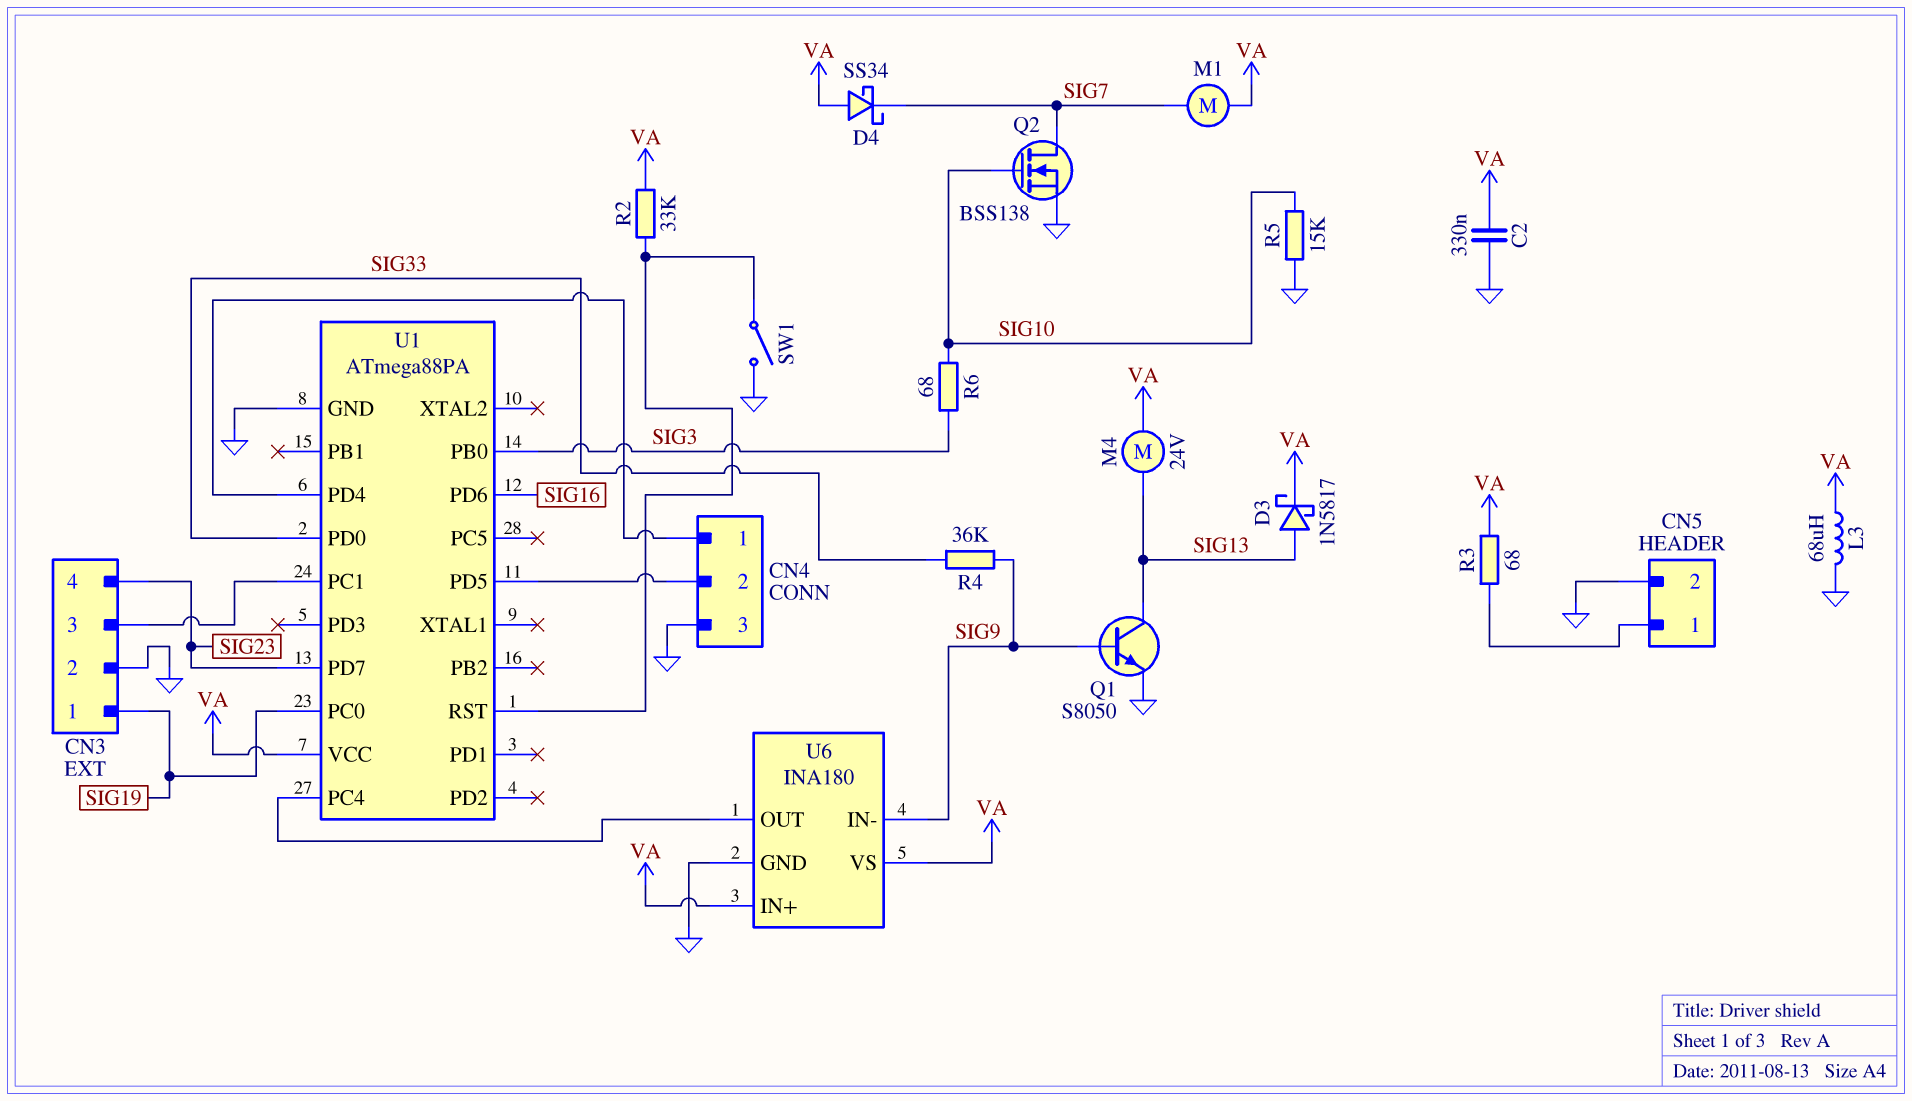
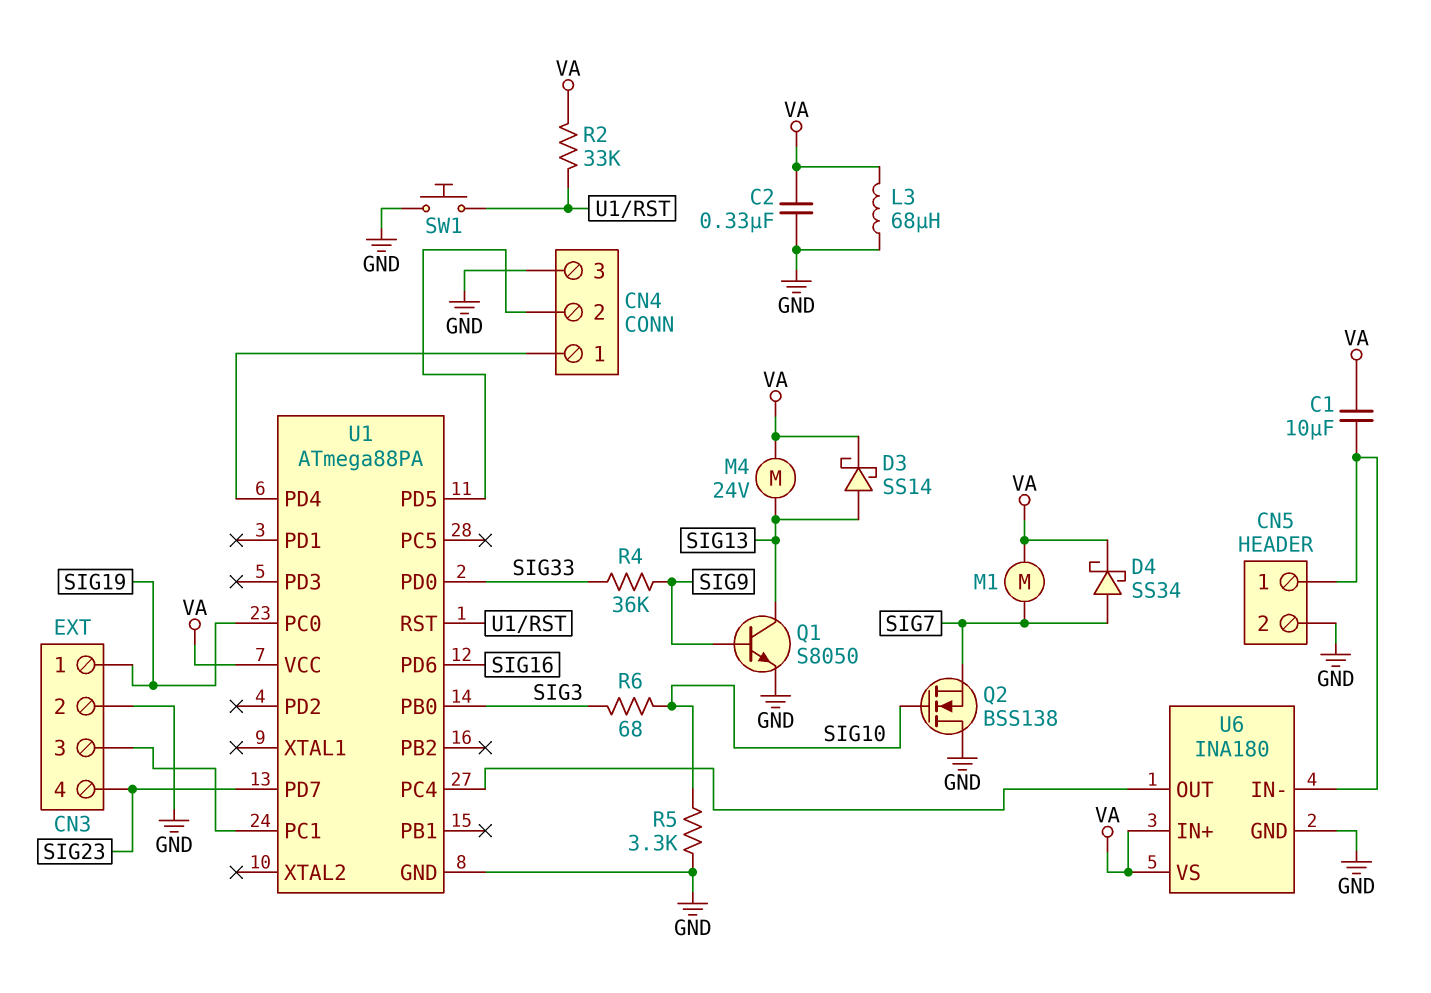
C1: none -> 10uF (CN5/1, VA)
D3: schottky 1N5817 (A SIG13, K VA) -> schottky SS14 (A SIG13, K VA)
D4: schottky SS34 (A VA, K SIG7) -> schottky SS34 (A SIG7, K VA)
Q2: NMOS BSS138 (G SIG10, D SIG7, S GND) -> NMOS BSS138 (G SIG10, D GND, S SIG7)
R3: 68 (CN5/1, VA) -> none
R5: 15k (GND, SIG10) -> 3.3k (GND, SIG10)
SW1: switch (GND, U1/RST) -> button (GND, U1/RST)
U6 pin IN-: SIG9 -> CN5/1

